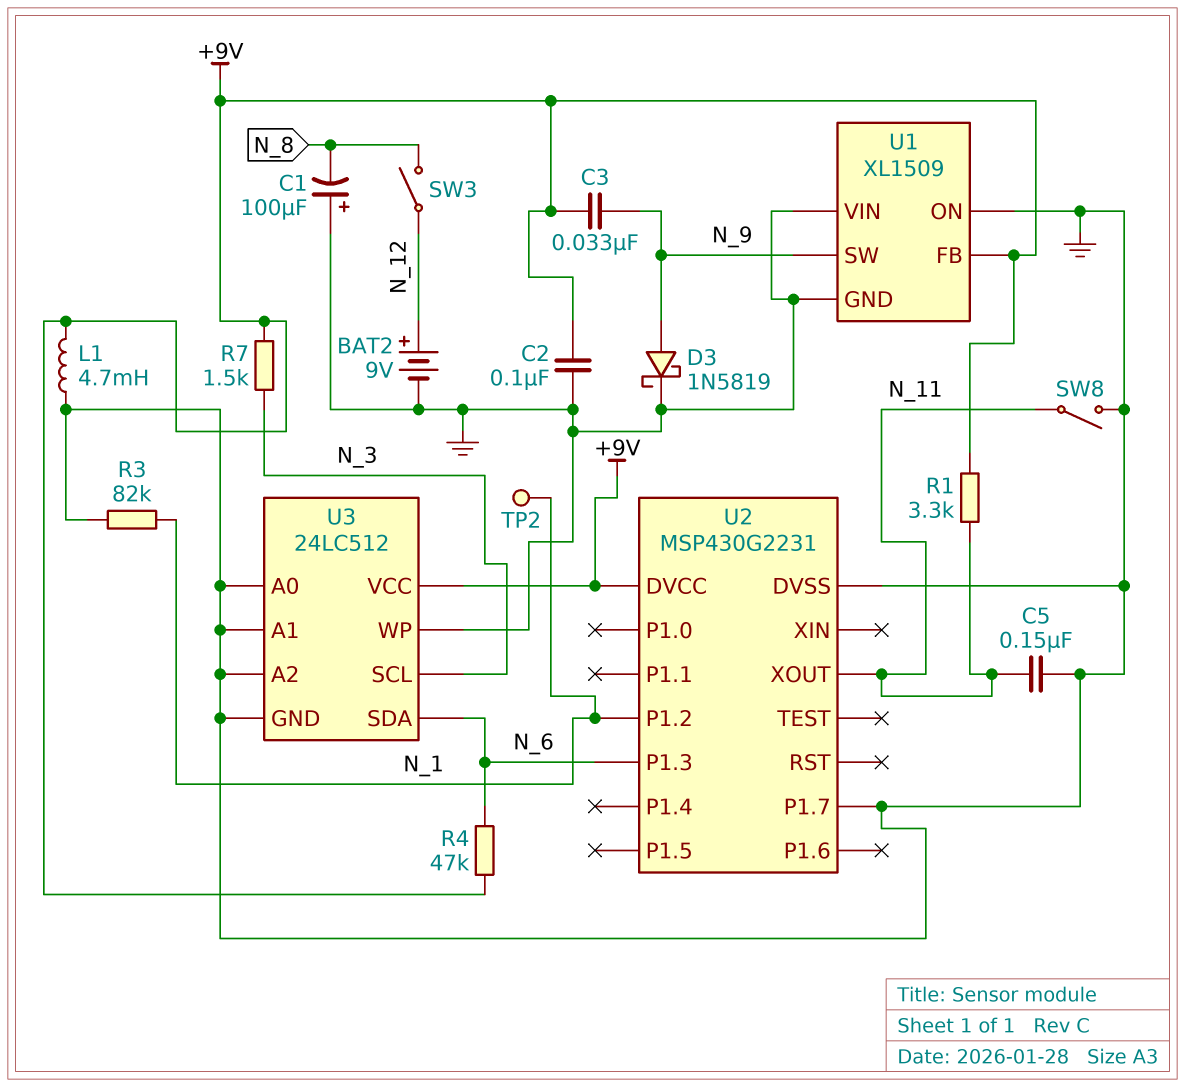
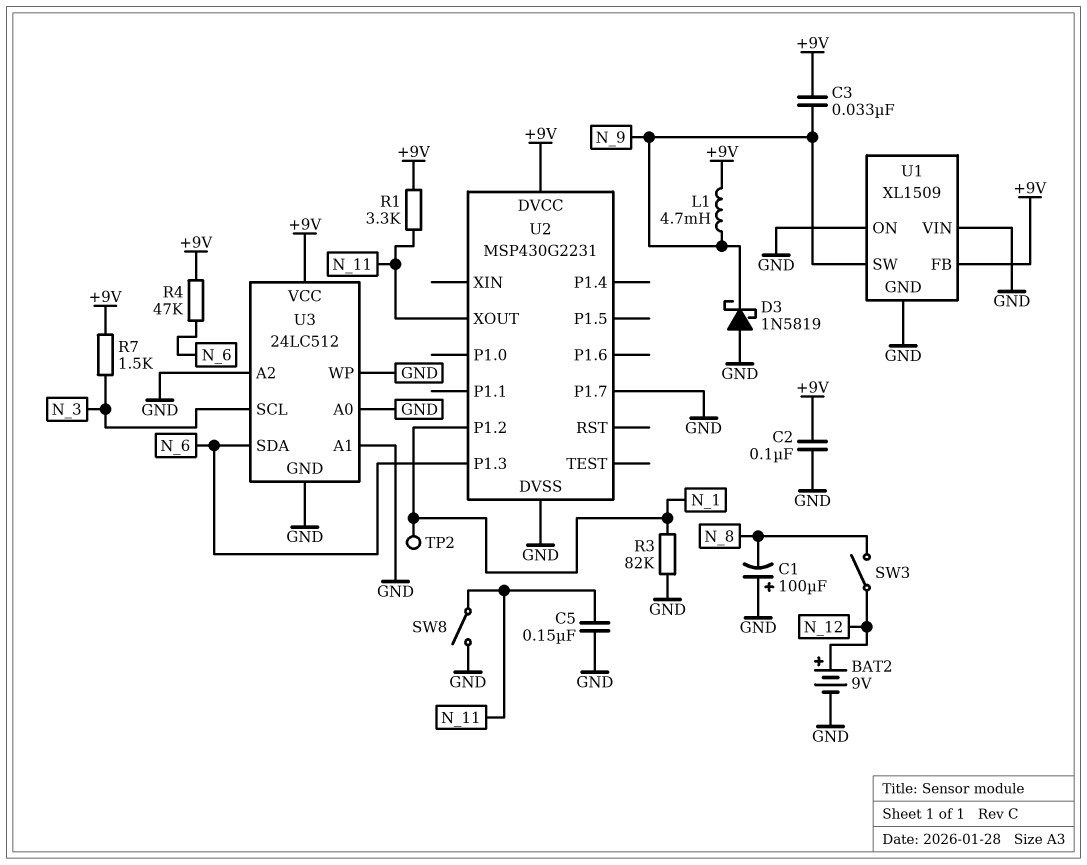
D3: schottky 1N5819 (A N_9, K GND) -> schottky 1N5819 (A GND, K N_9)
L1: 4.7mH (+9V, GND) -> 4.7mH (+9V, N_9)

